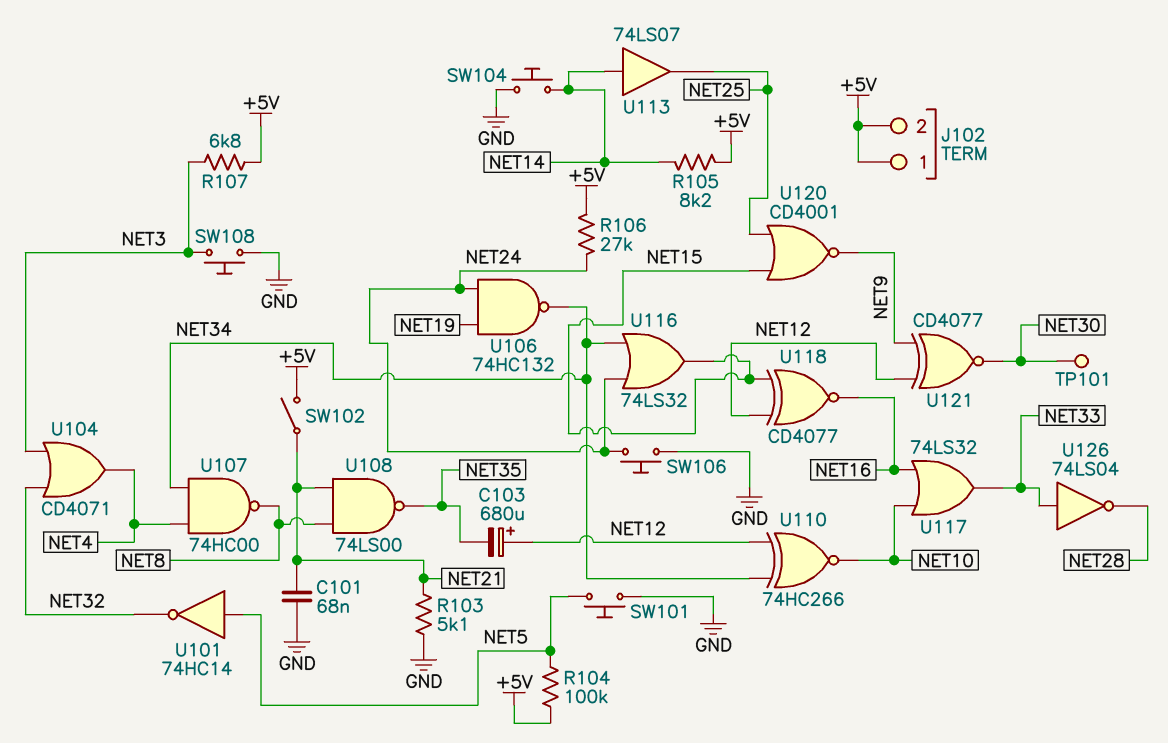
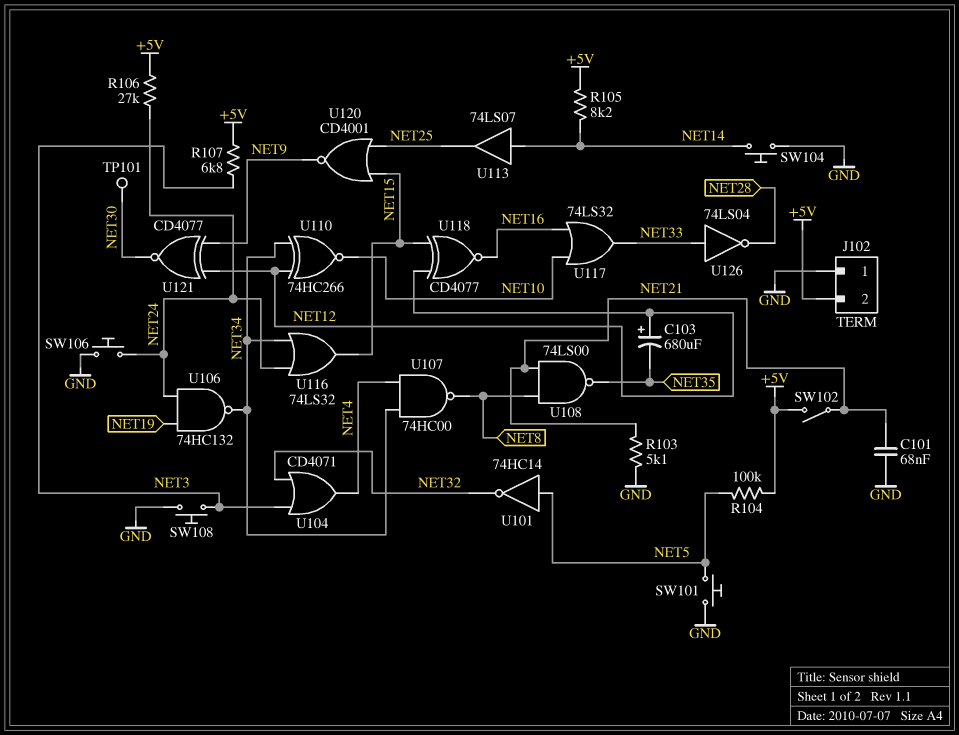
J102 pin 1: +5V -> GND

